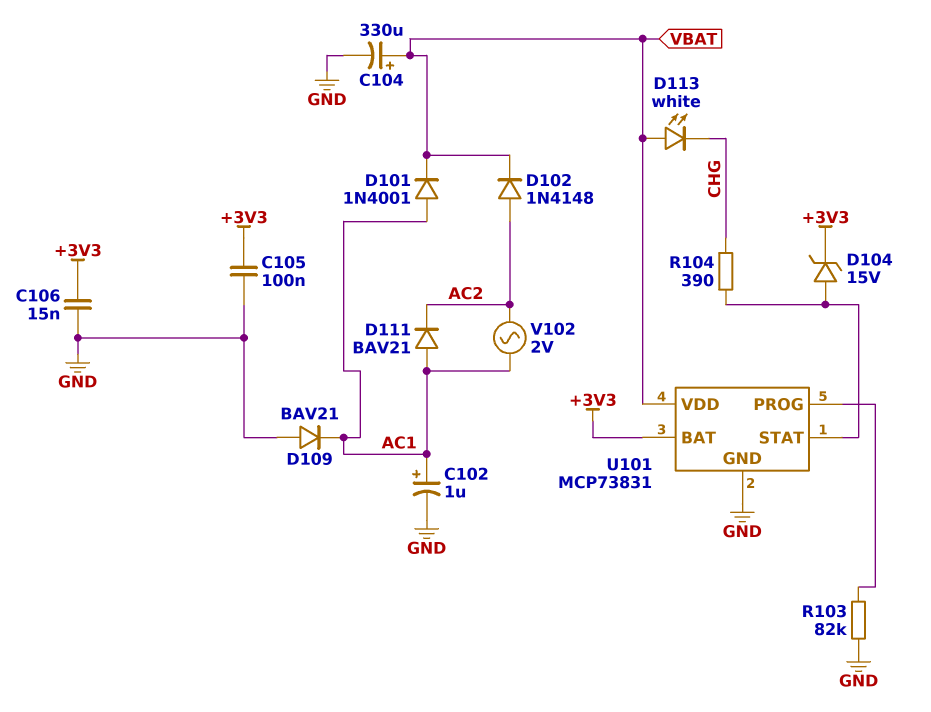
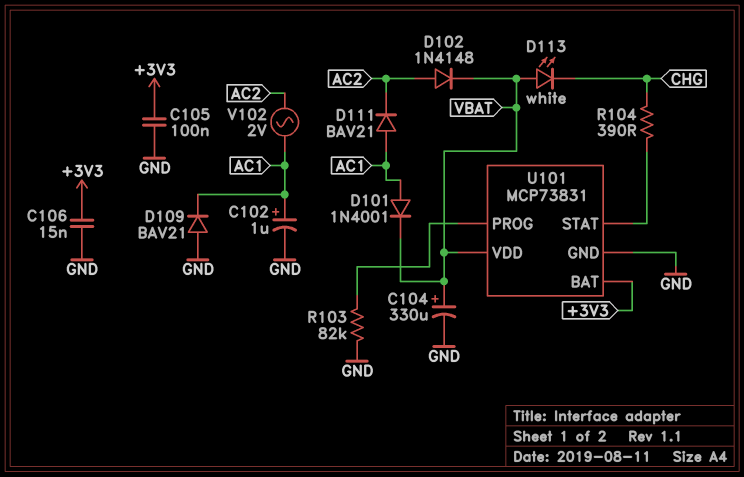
D104: zener 15V (A U101/STAT, K +3V3) -> none

